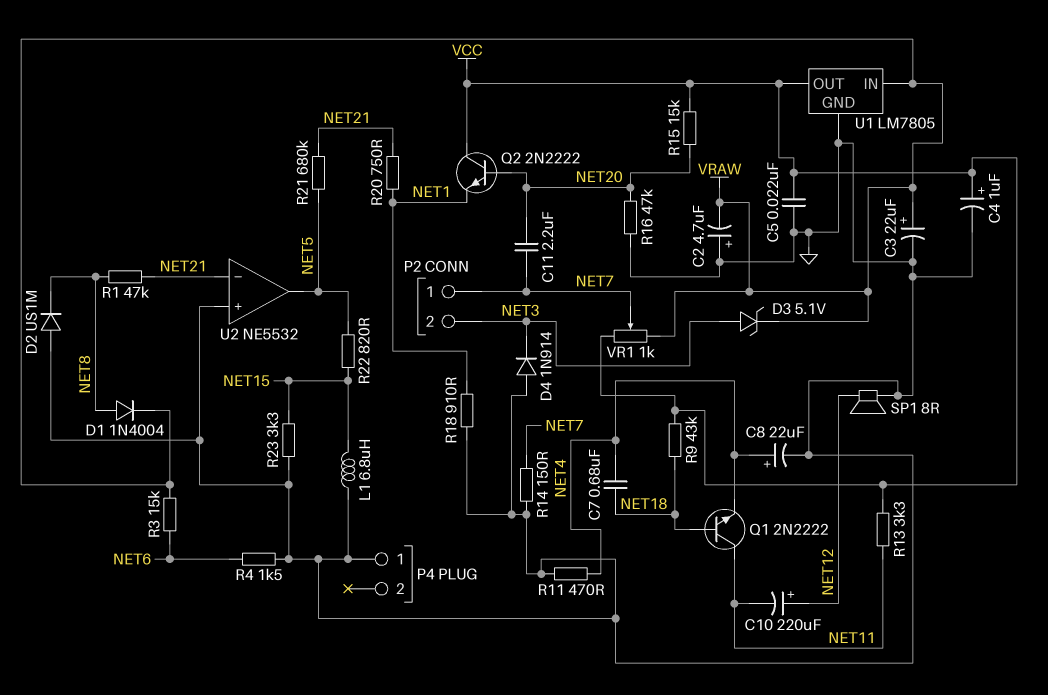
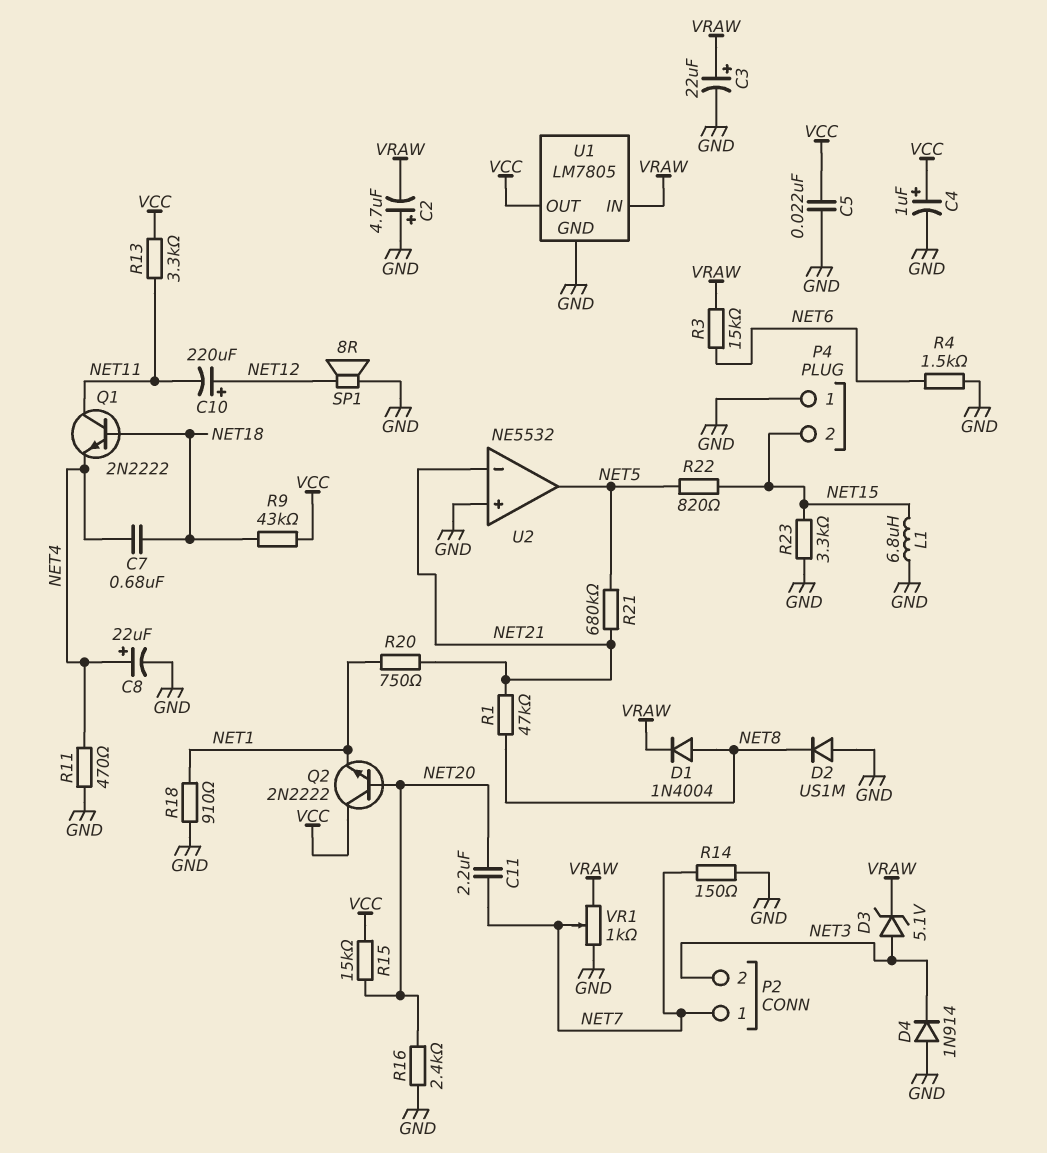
P4 pin 2: none -> NET15
R16: 47k (GND, NET20) -> 2.4k (GND, NET20)
VR1: 1k (VCC, VRAW, wiper NET7) -> 1k (GND, VRAW, wiper NET7)

